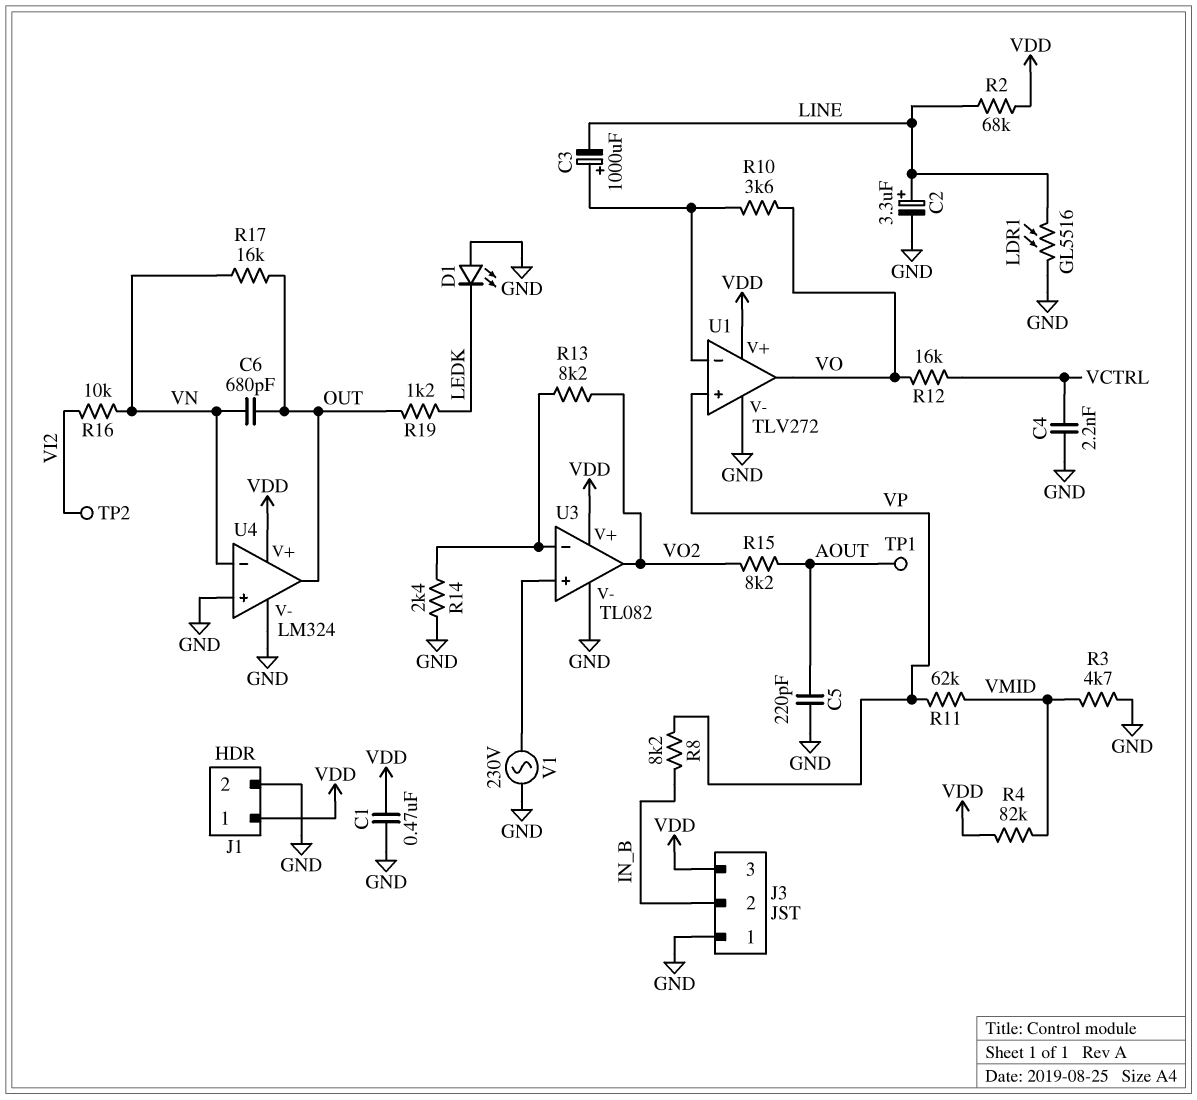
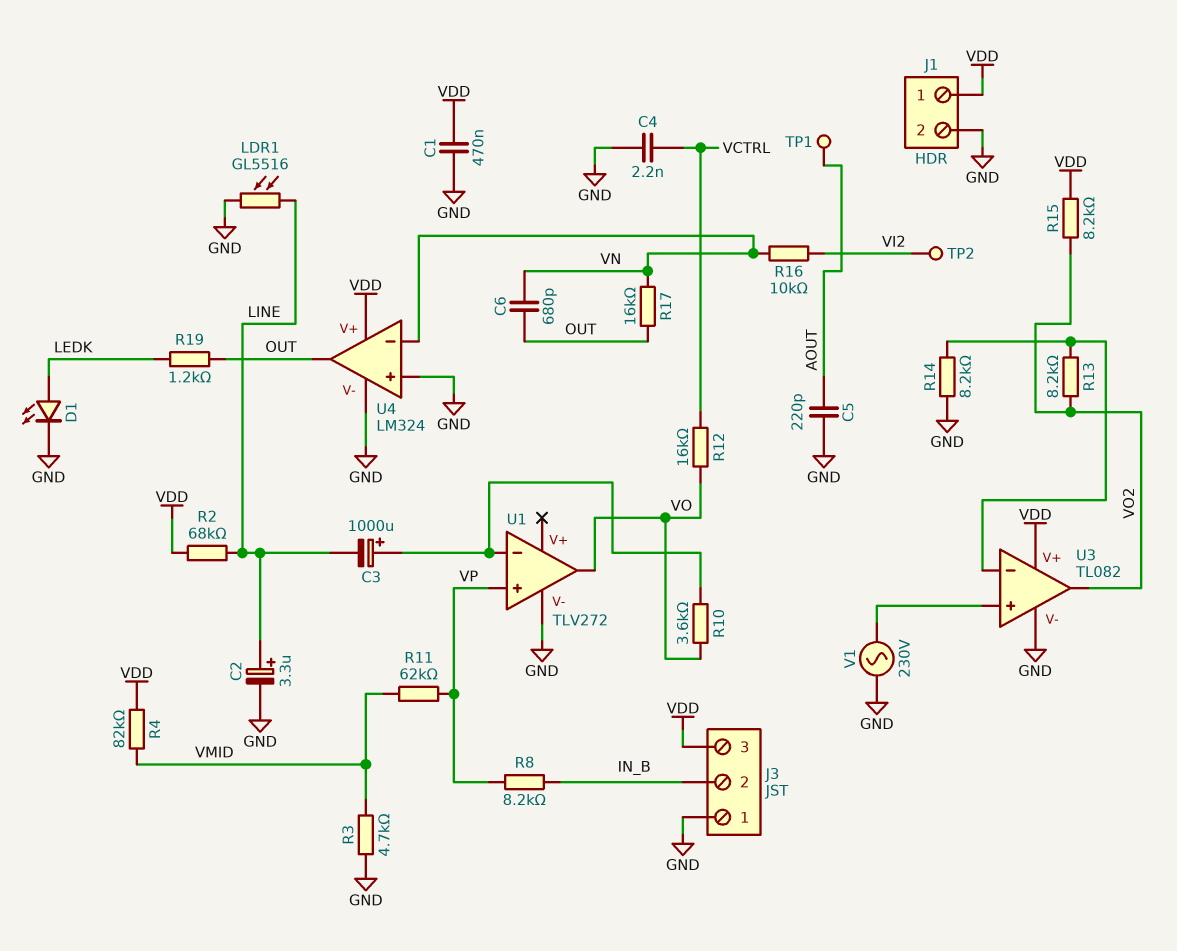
D1: LED (A GND, K LEDK) -> LED (A LEDK, K GND)
R14: 2.4k (GND, U3/in-) -> 8.2k (GND, U3/in-)
R15: 8.2k (AOUT, VO2) -> 8.2k (VDD, VO2)
U1 pin V+: VDD -> none

